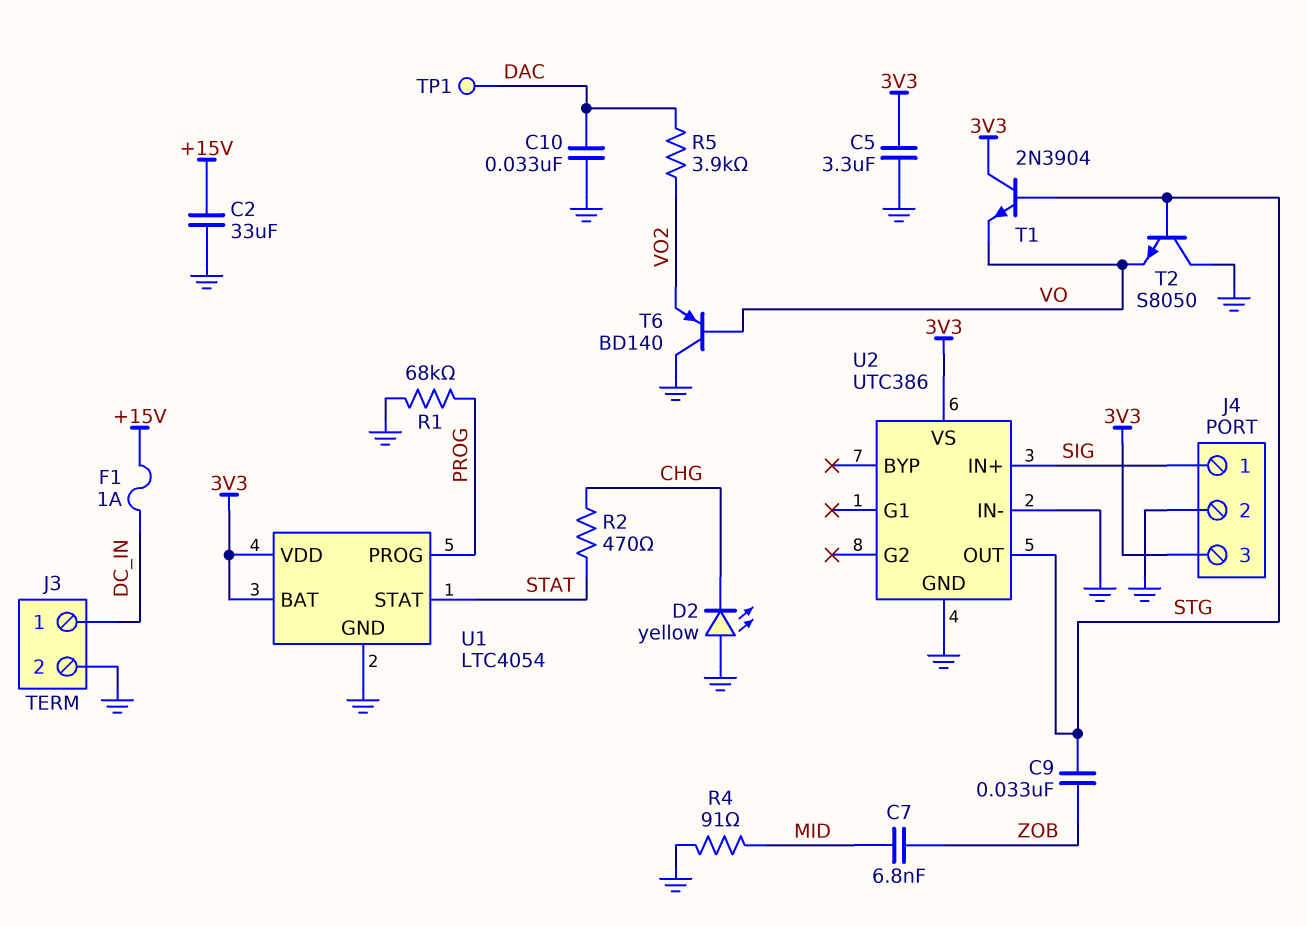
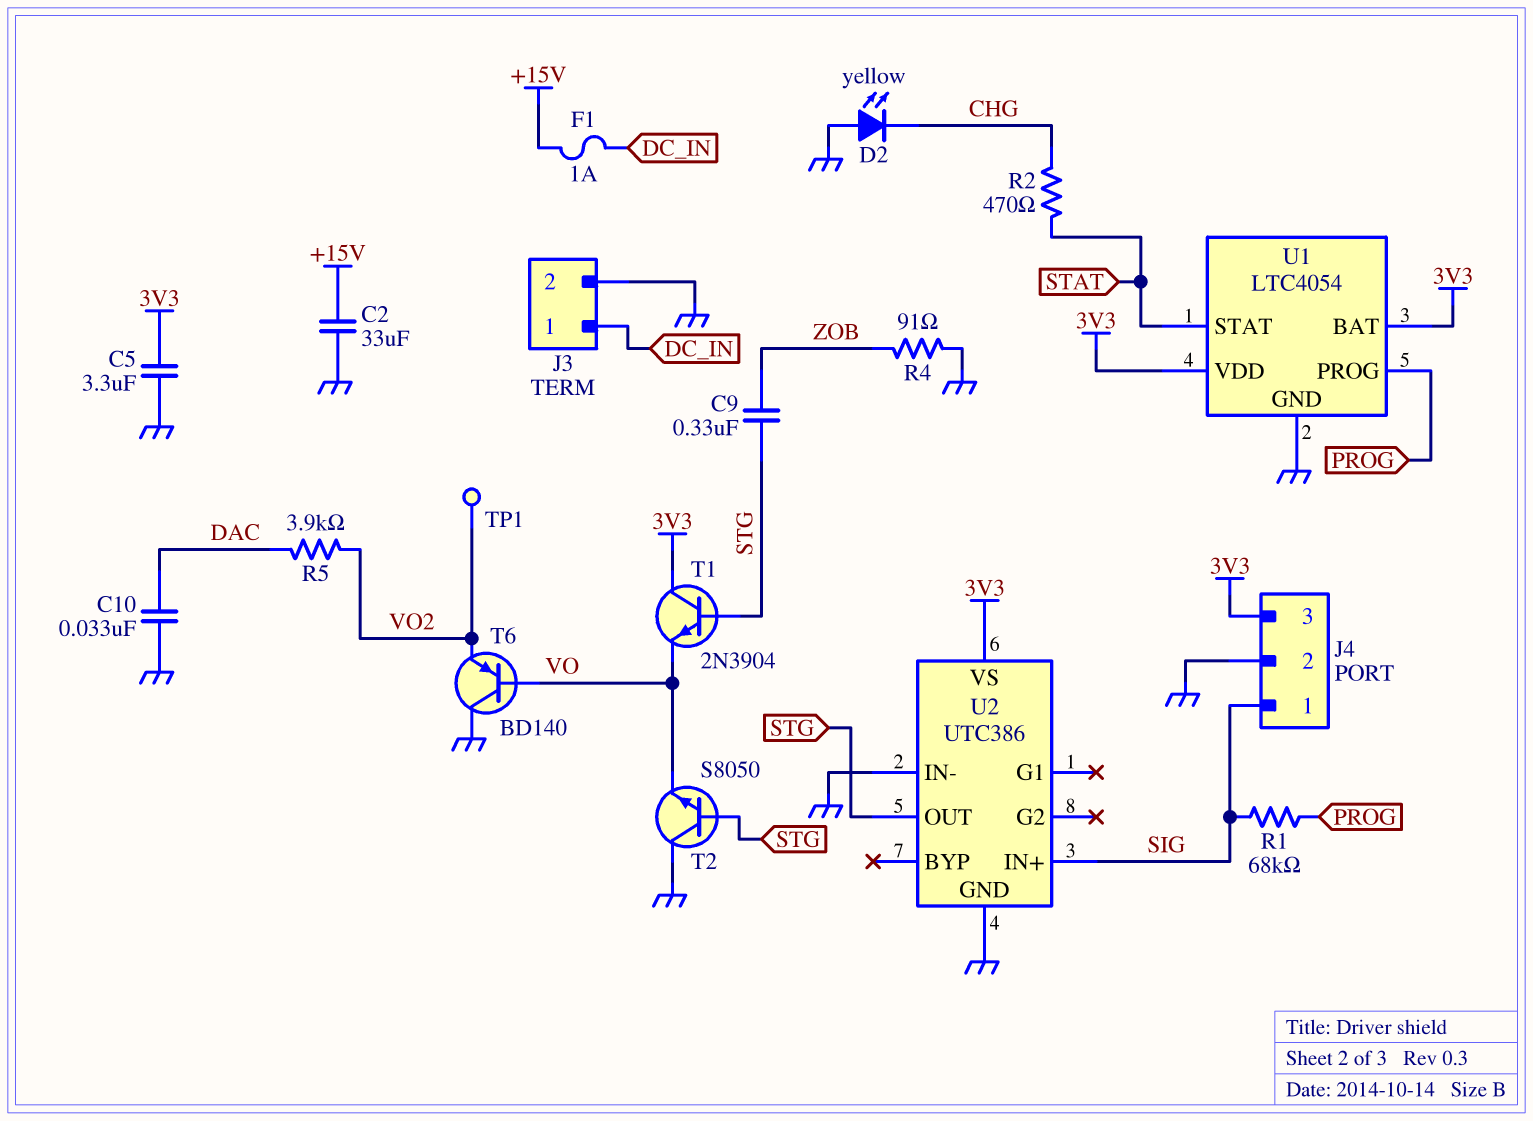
C7: 6.8nF (MID, ZOB) -> none
C9: 33nF (STG, ZOB) -> 330nF (STG, ZOB)
R1: 68k (GND, PROG) -> 68k (PROG, SIG)
R4: 91 (GND, MID) -> 91 (GND, ZOB)
TP1: test point (DAC) -> test point (VO2)

